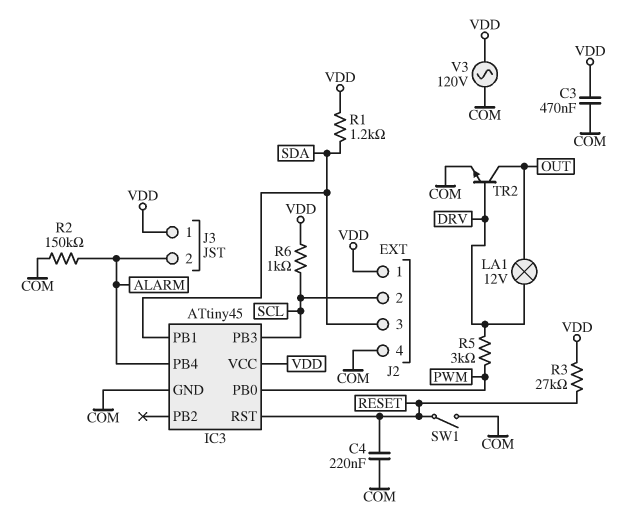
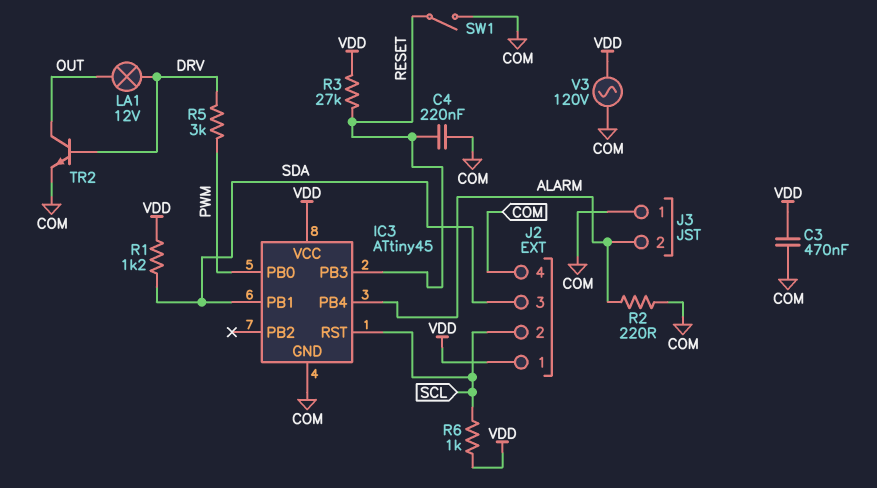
IC3 pin PB3: SCL -> RESET
IC3 pin RST: RESET -> SCL
J3 pin 1: VDD -> COM
R2: 150k (ALARM, COM) -> 220 (ALARM, COM)

